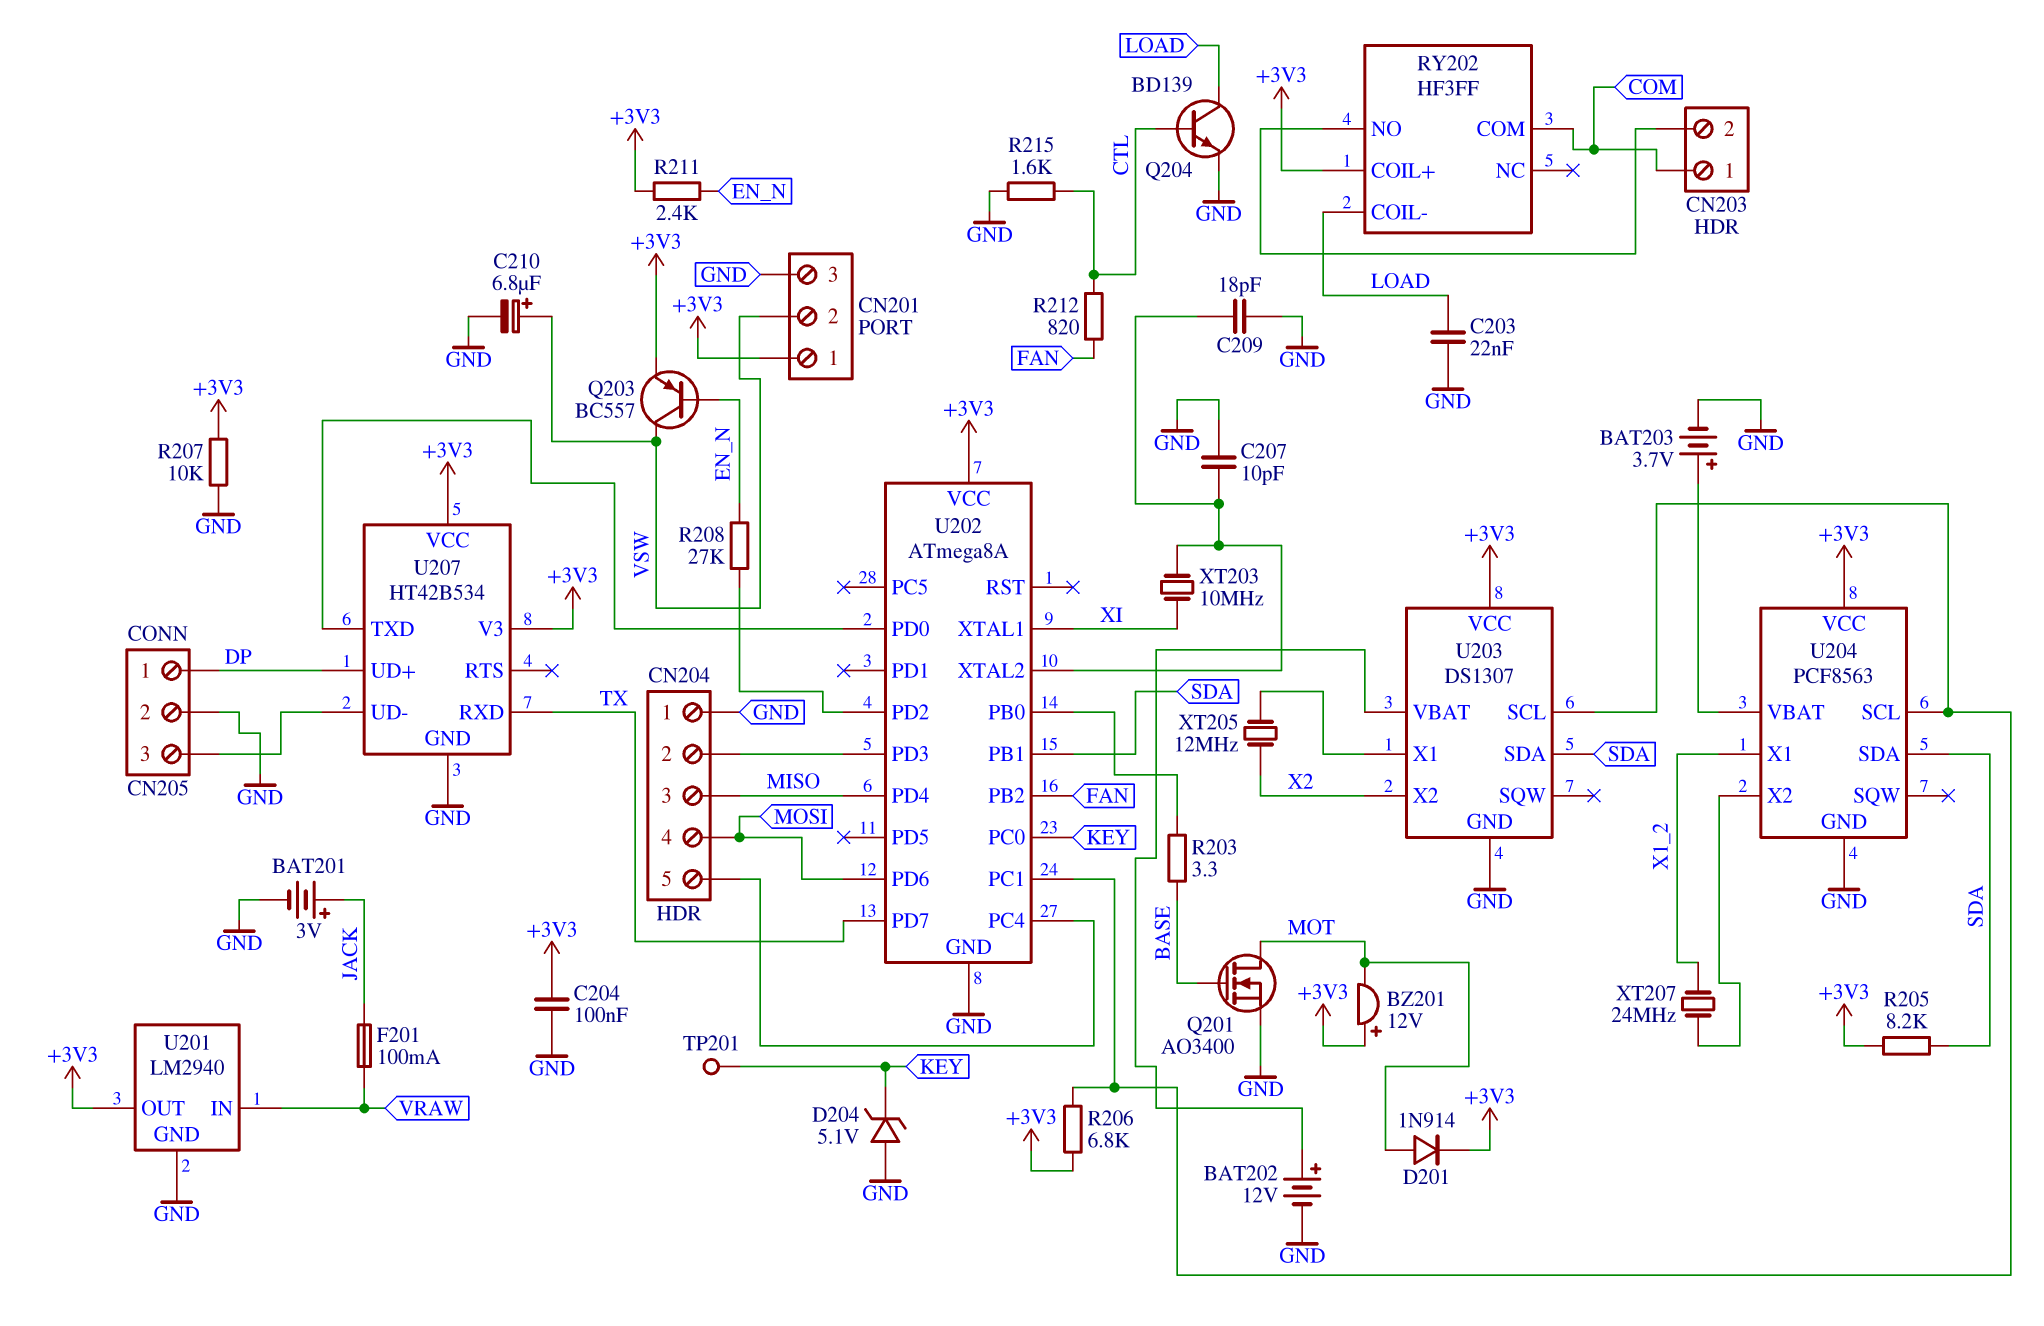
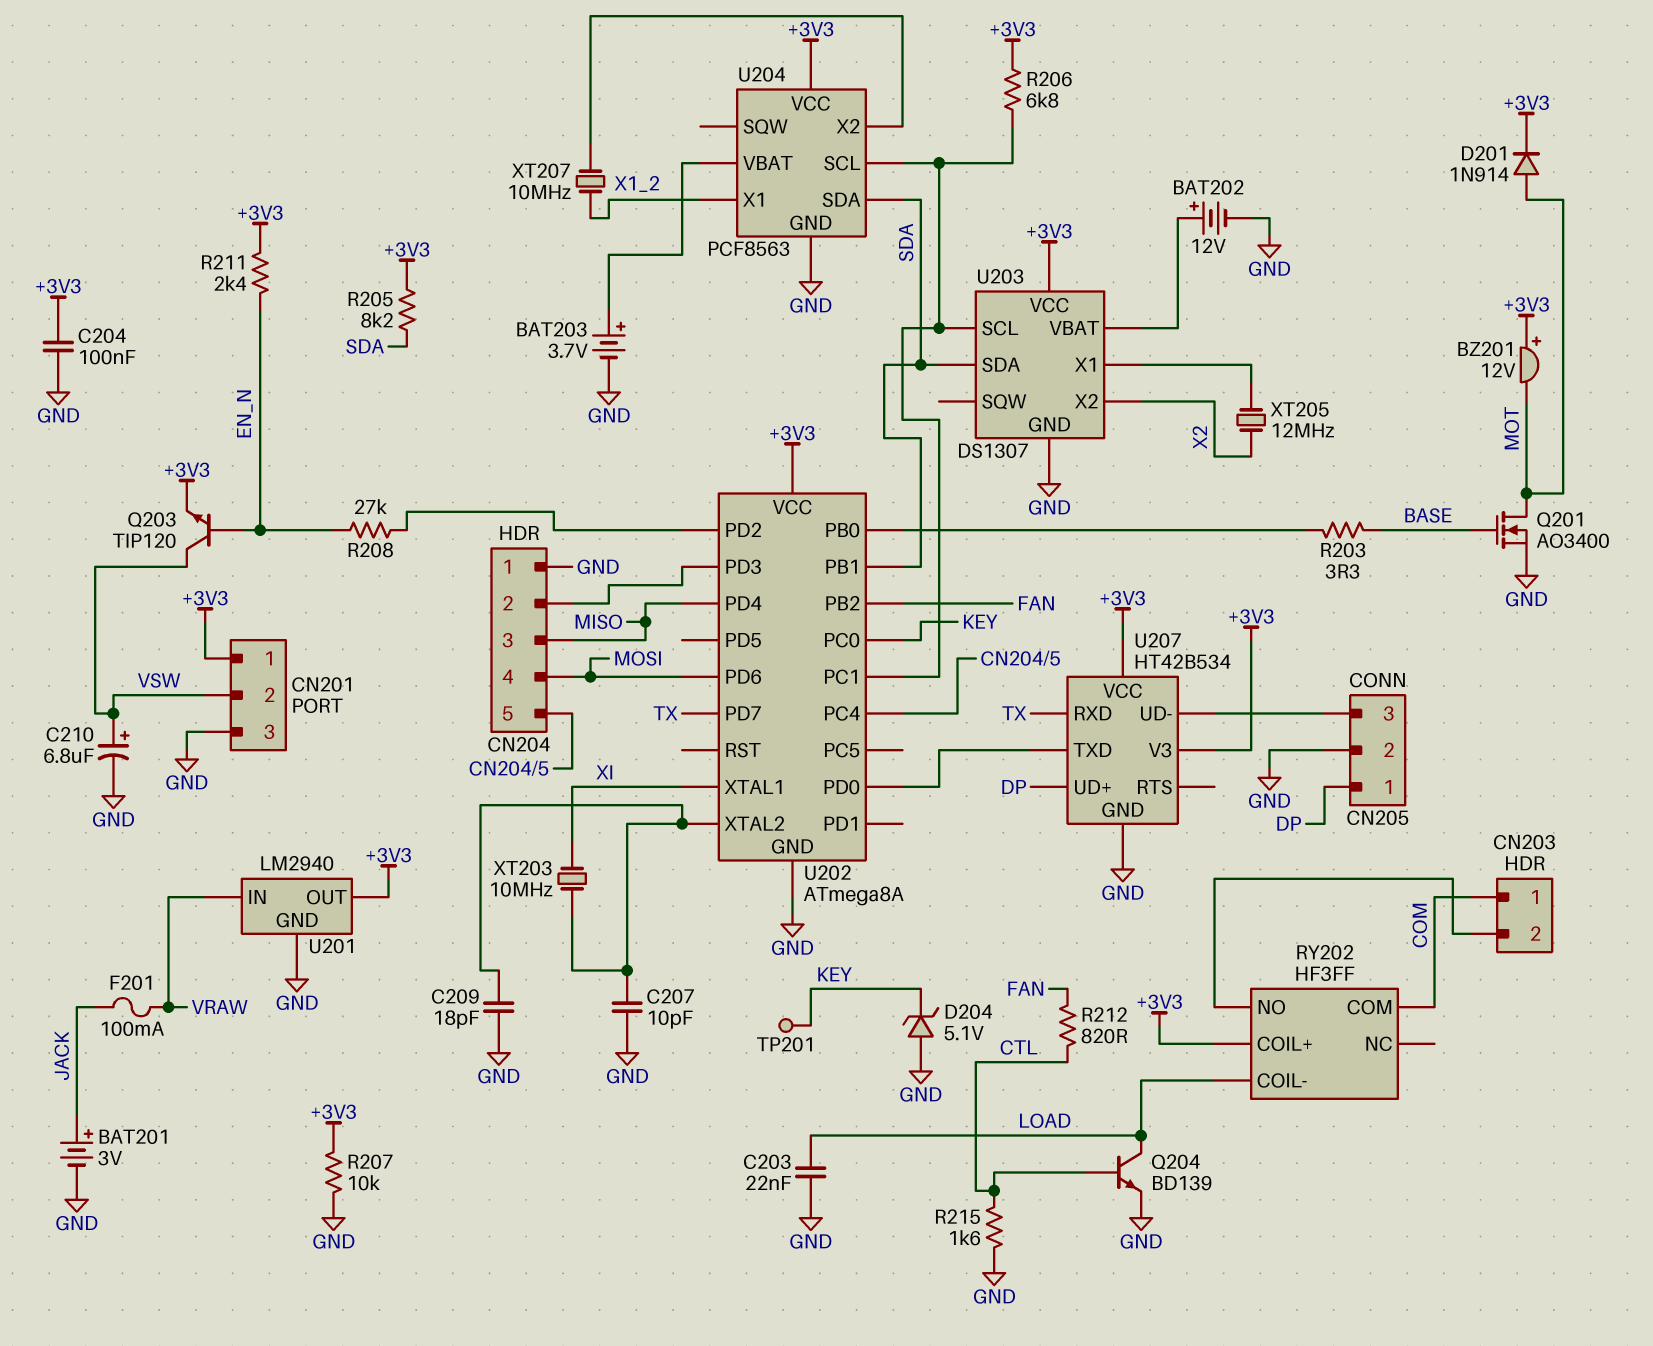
Q203: PNP BC557 (B EN_N, C VSW, E +3V3) -> NPN TIP120 (B EN_N, C VSW, E +3V3)
XT207: 24MHz (U204/X2, X1_2) -> 10MHz (U204/X2, X1_2)

